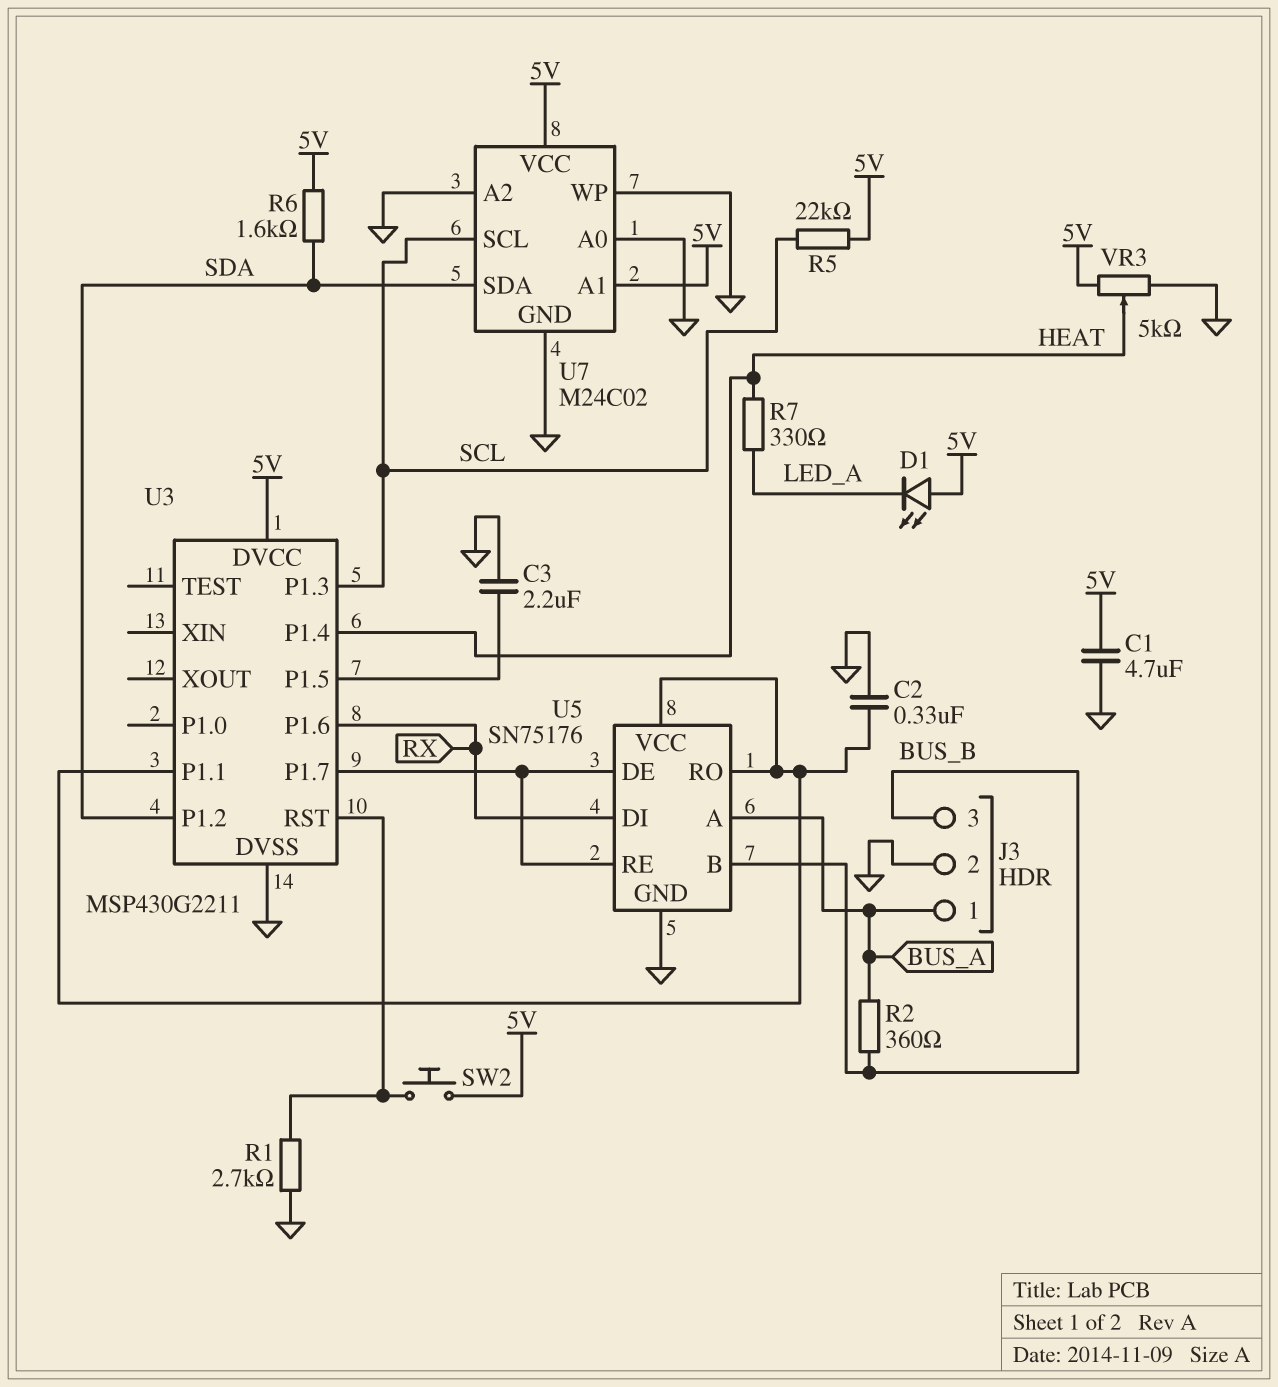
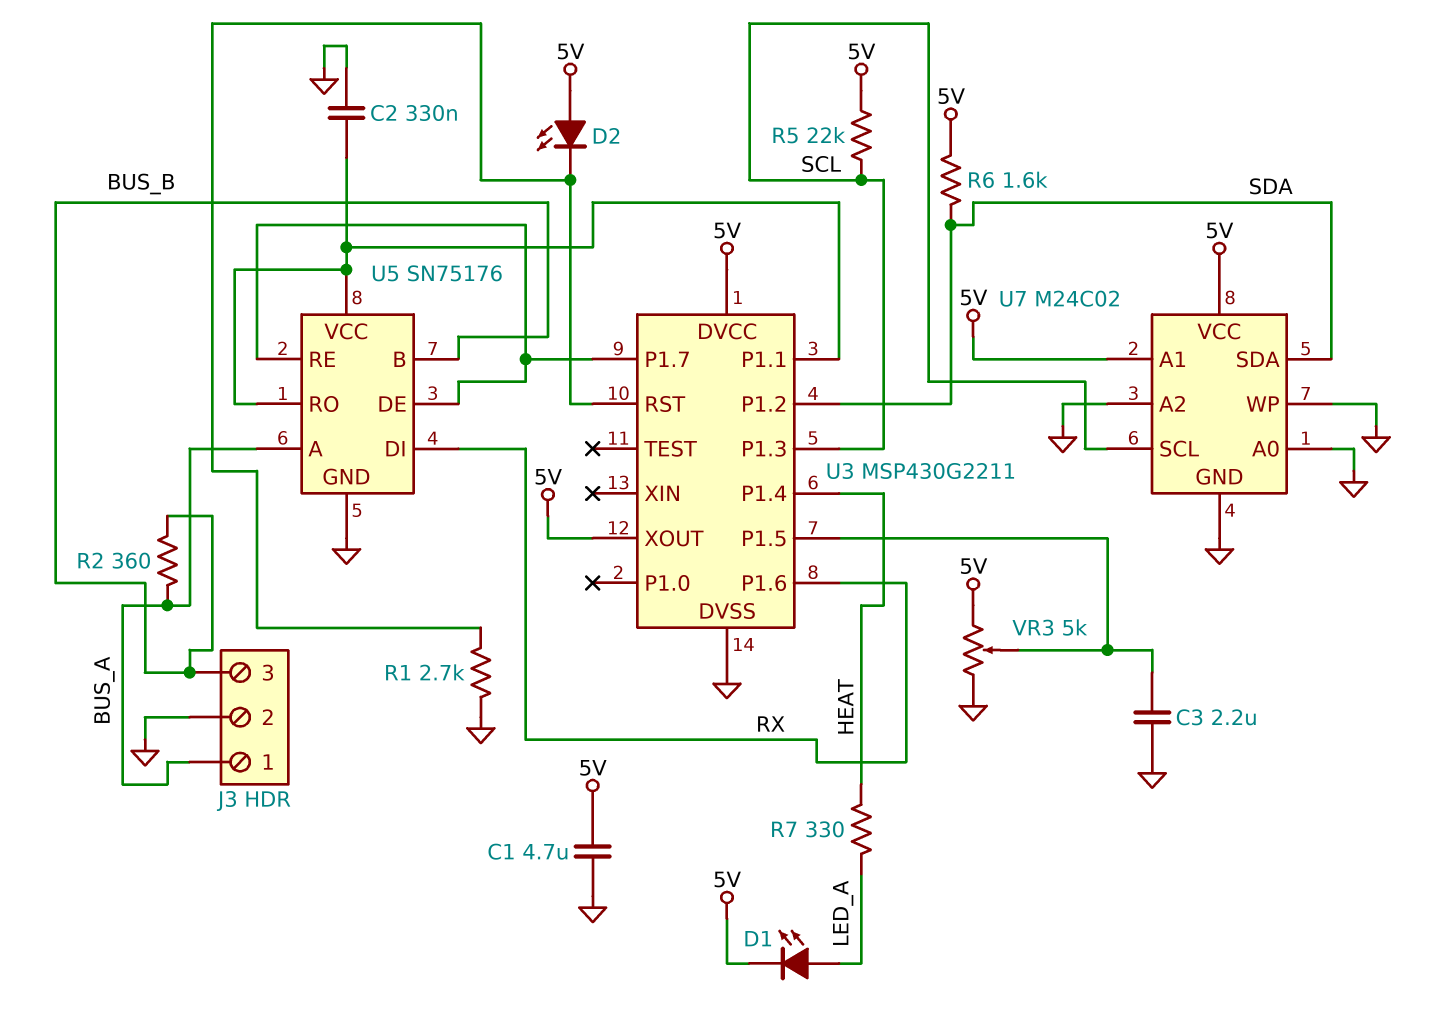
D1: LED (A 5V, K LED_A) -> LED (A LED_A, K 5V)
D2: none -> LED (A 5V, K U3/RST)
SW2: button (5V, U3/RST) -> none
U3 pin XOUT: none -> 5V
VR3: 5k (5V, GND, wiper HEAT) -> 5k (5V, GND, wiper U3/P1.5)

